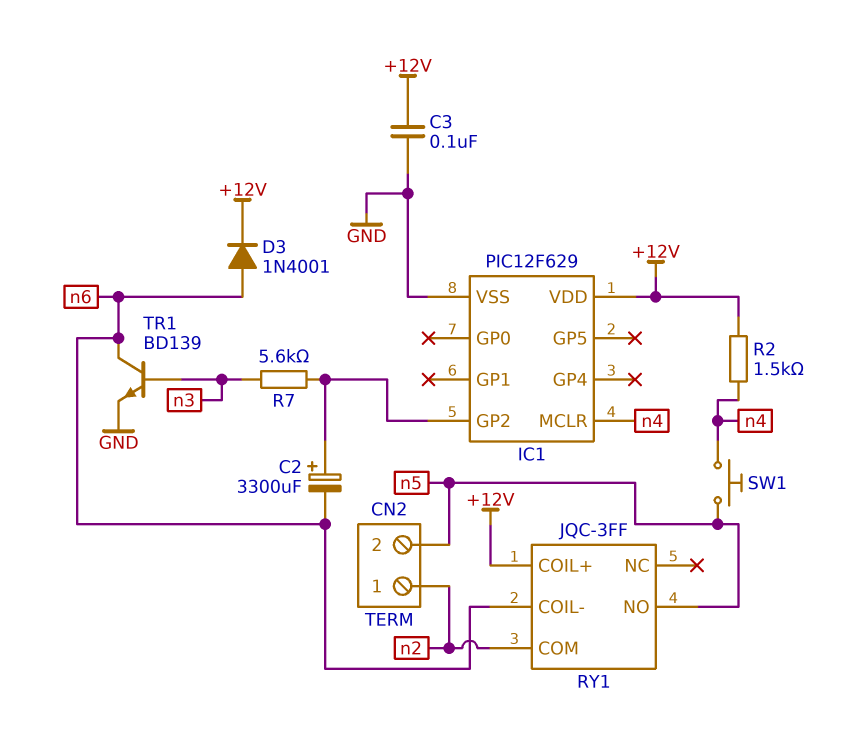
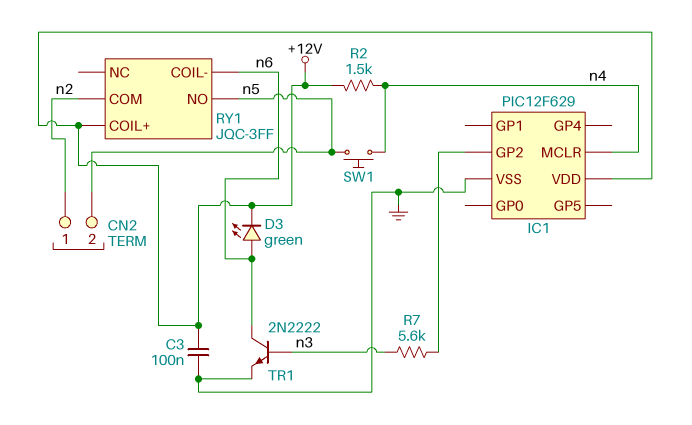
C2: 3300uF (plus IC1/GP2, minus n6) -> none
D3: diode 1N4001 (A n6, K +12V) -> LED green (A n6, K +12V)
TR1: NPN BD139 (B n3, C n6, E GND) -> NPN 2N2222 (B n3, C n6, E GND)

